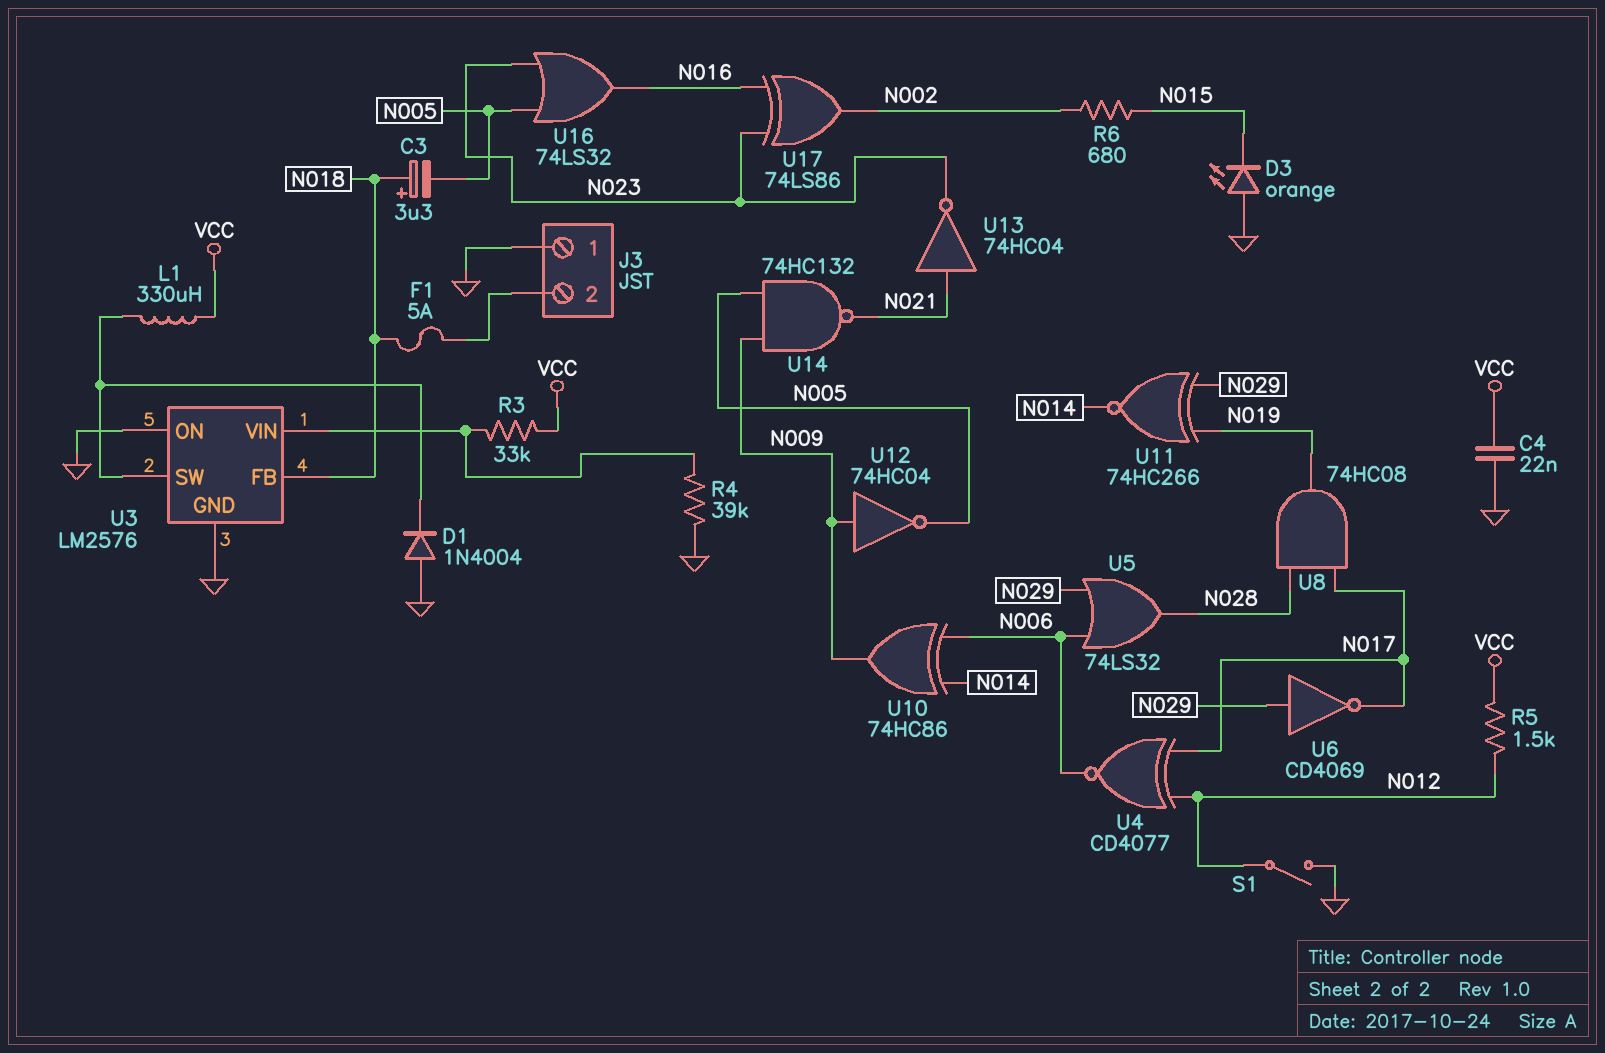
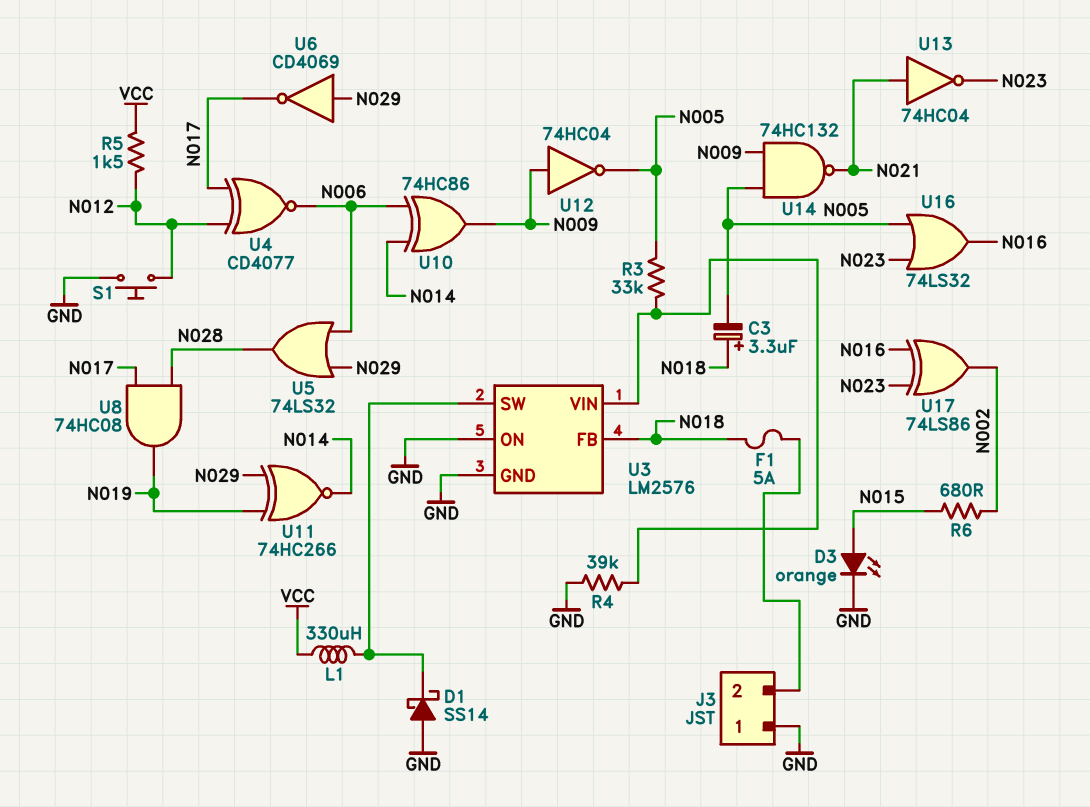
C4: 22nF (GND, VCC) -> none
D1: diode 1N4004 (A GND, K U3/SW) -> schottky SS14 (A GND, K U3/SW)
D3: LED orange (A GND, K N015) -> LED orange (A N015, K GND)
R3: 33k (U3/VIN, VCC) -> 33k (N005, U3/VIN)
S1: switch (GND, N012) -> button (GND, N012)

